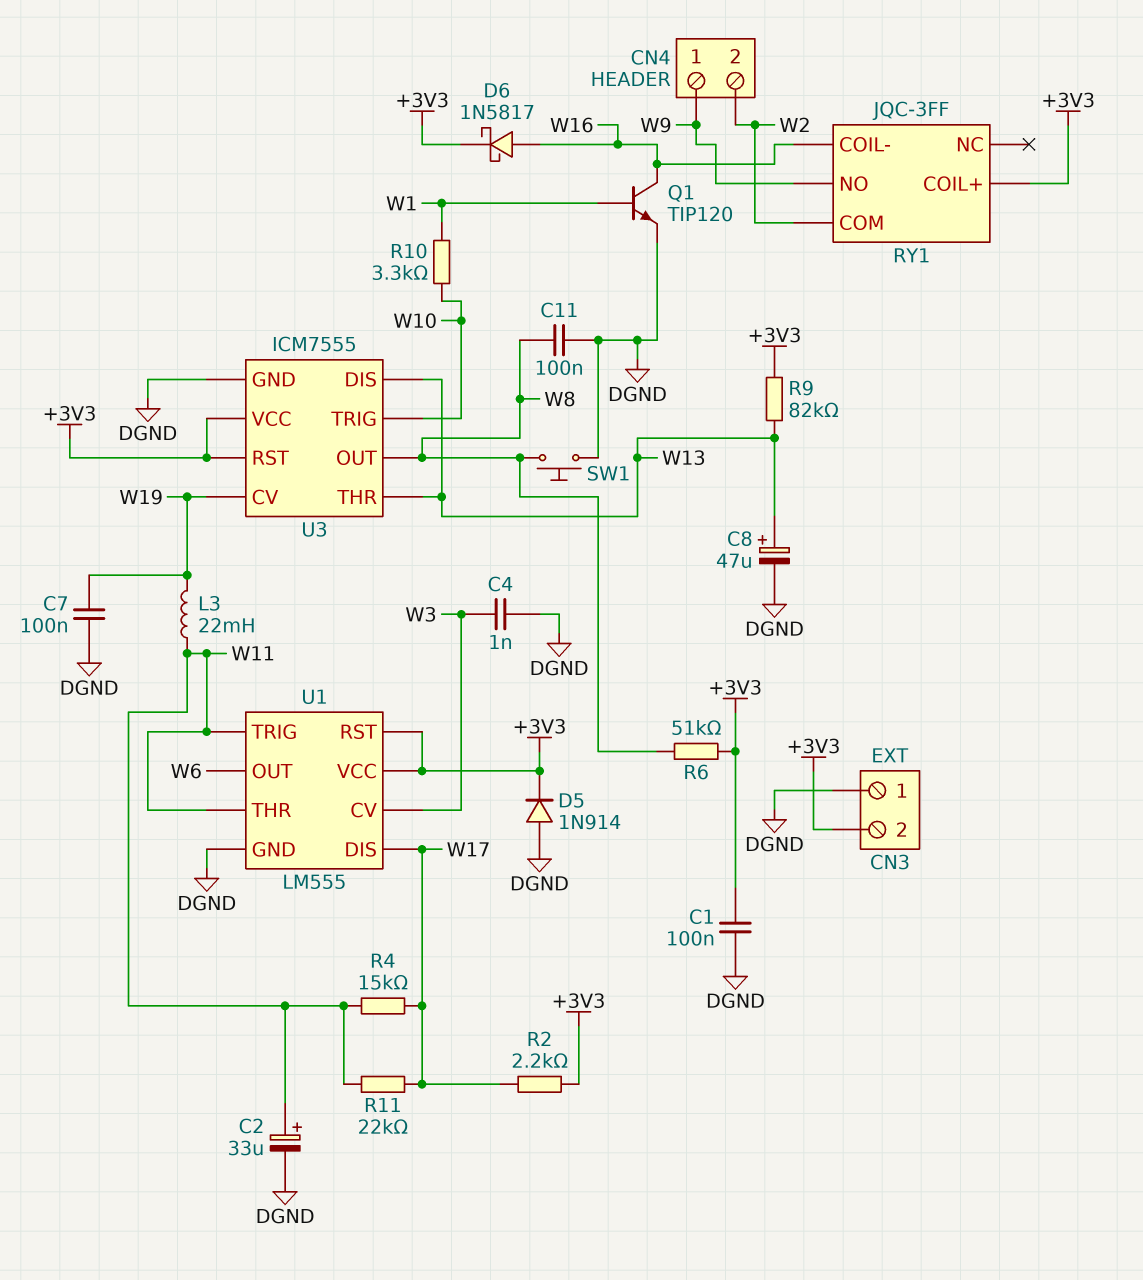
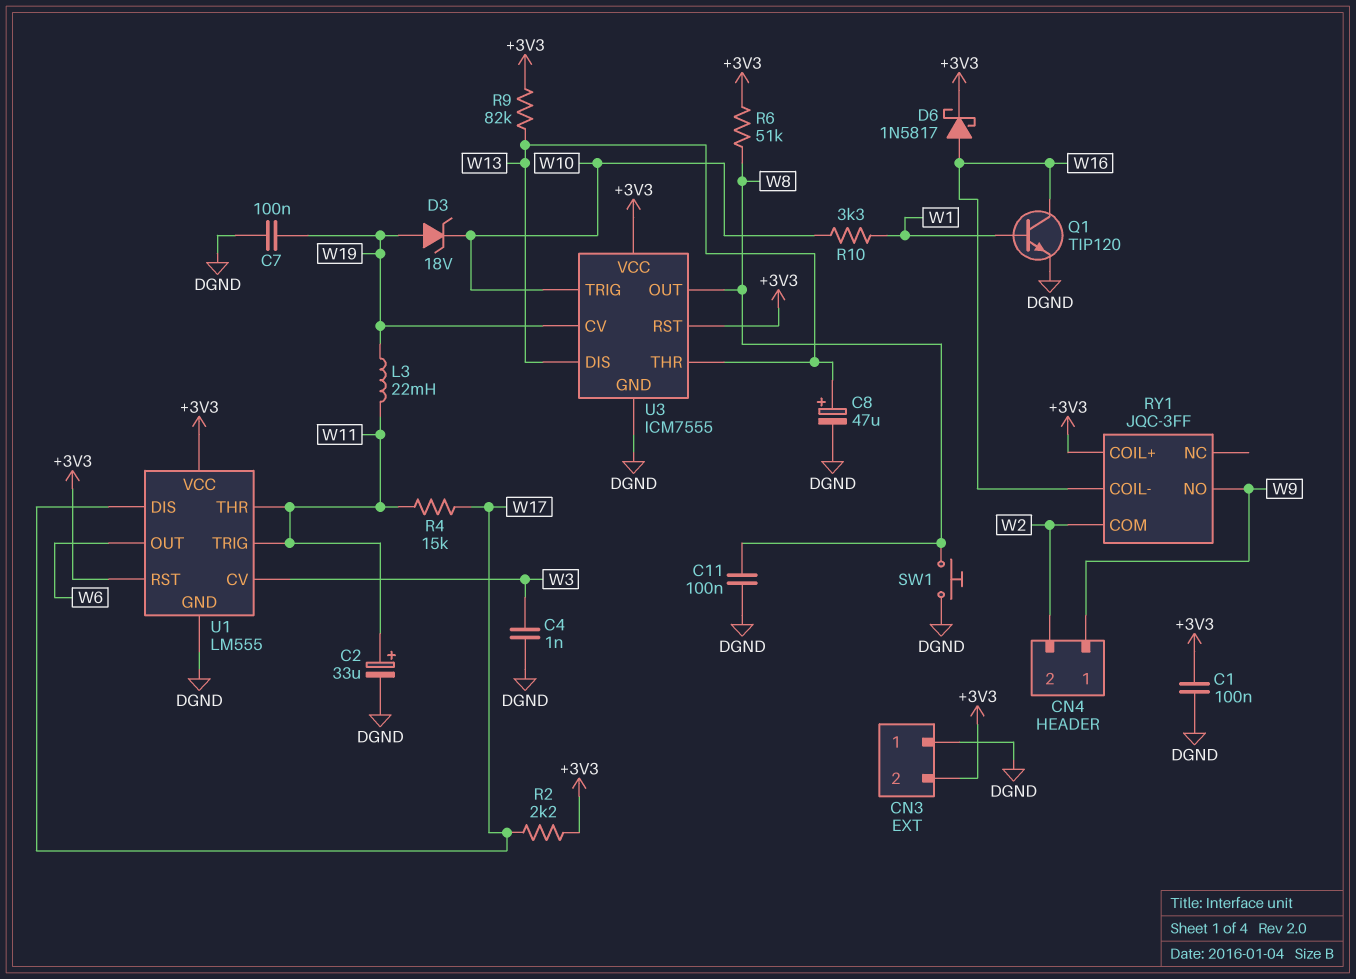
D3: none -> zener 18V (A W19, K W10)
D5: diode 1N914 (A DGND, K +3V3) -> none
R11: 22k (W11, W17) -> none

